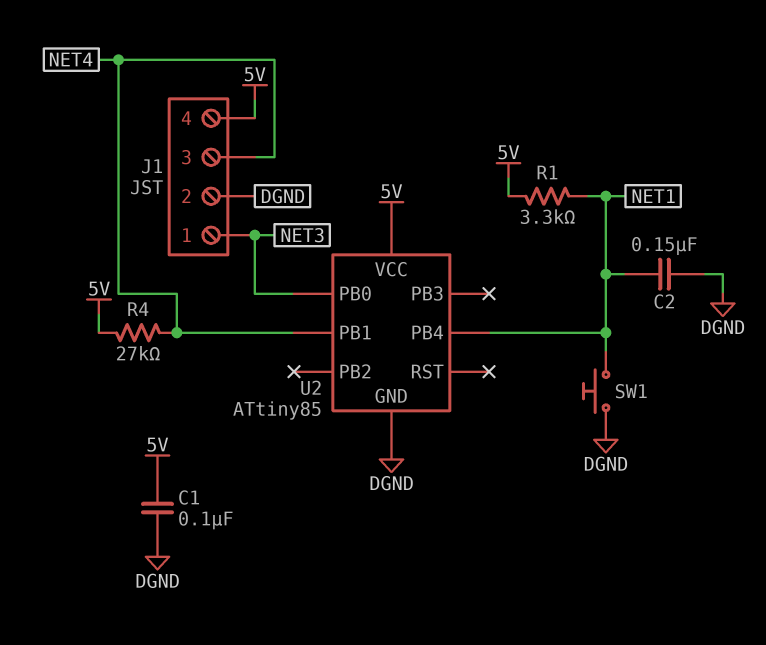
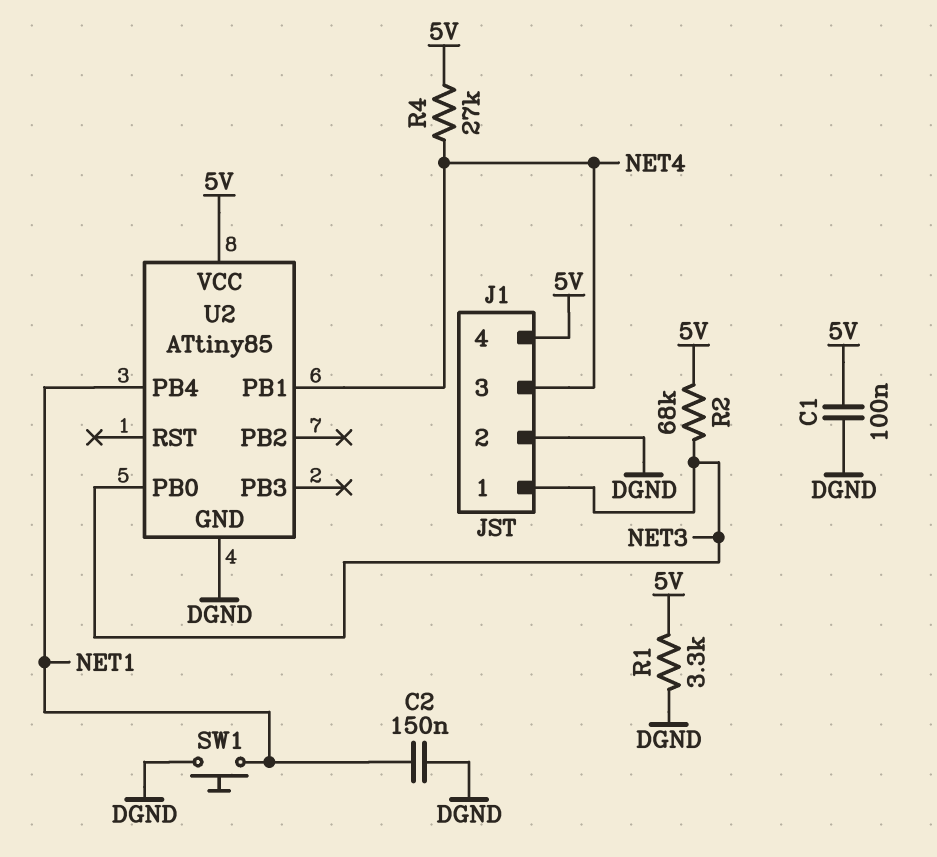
R1: 3.3k (5V, NET1) -> 3.3k (5V, DGND)
R2: none -> 68k (5V, NET3)

